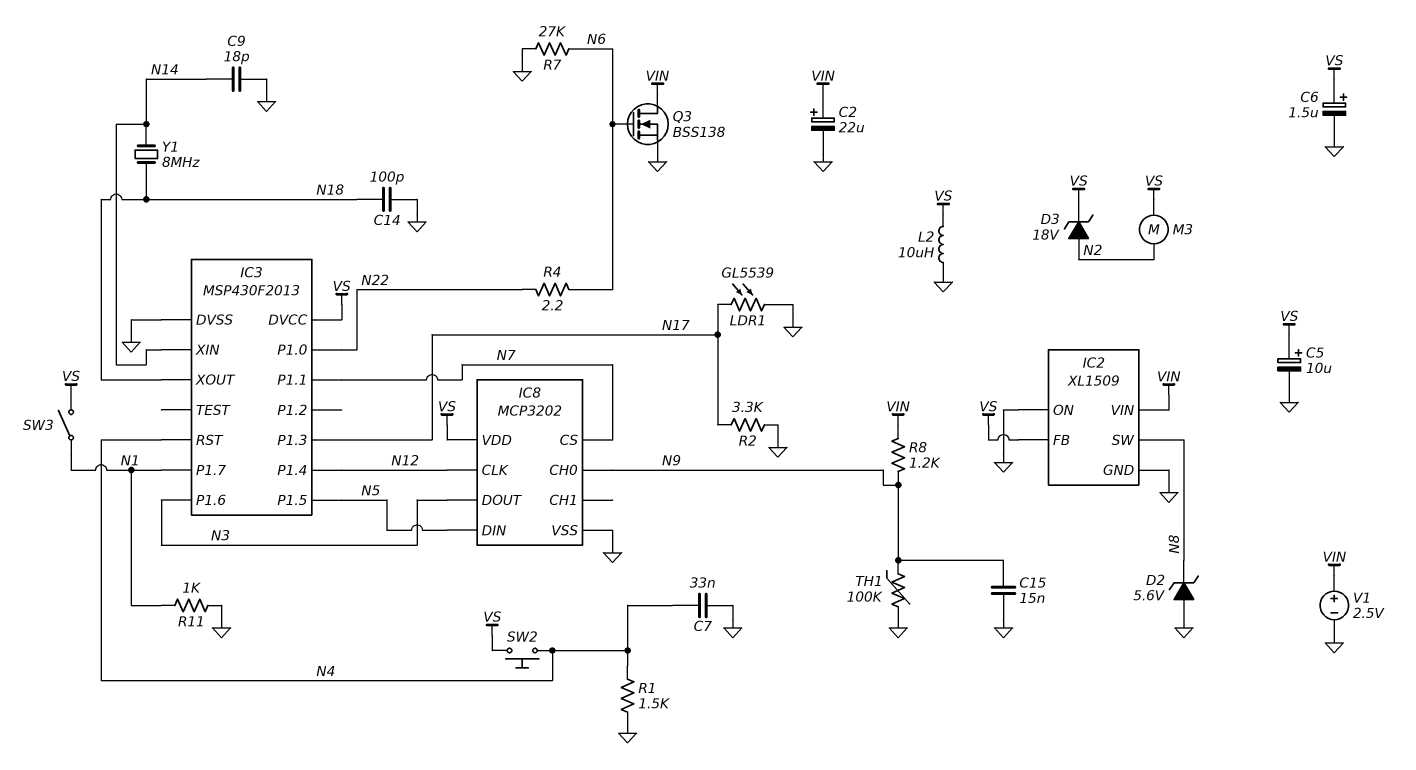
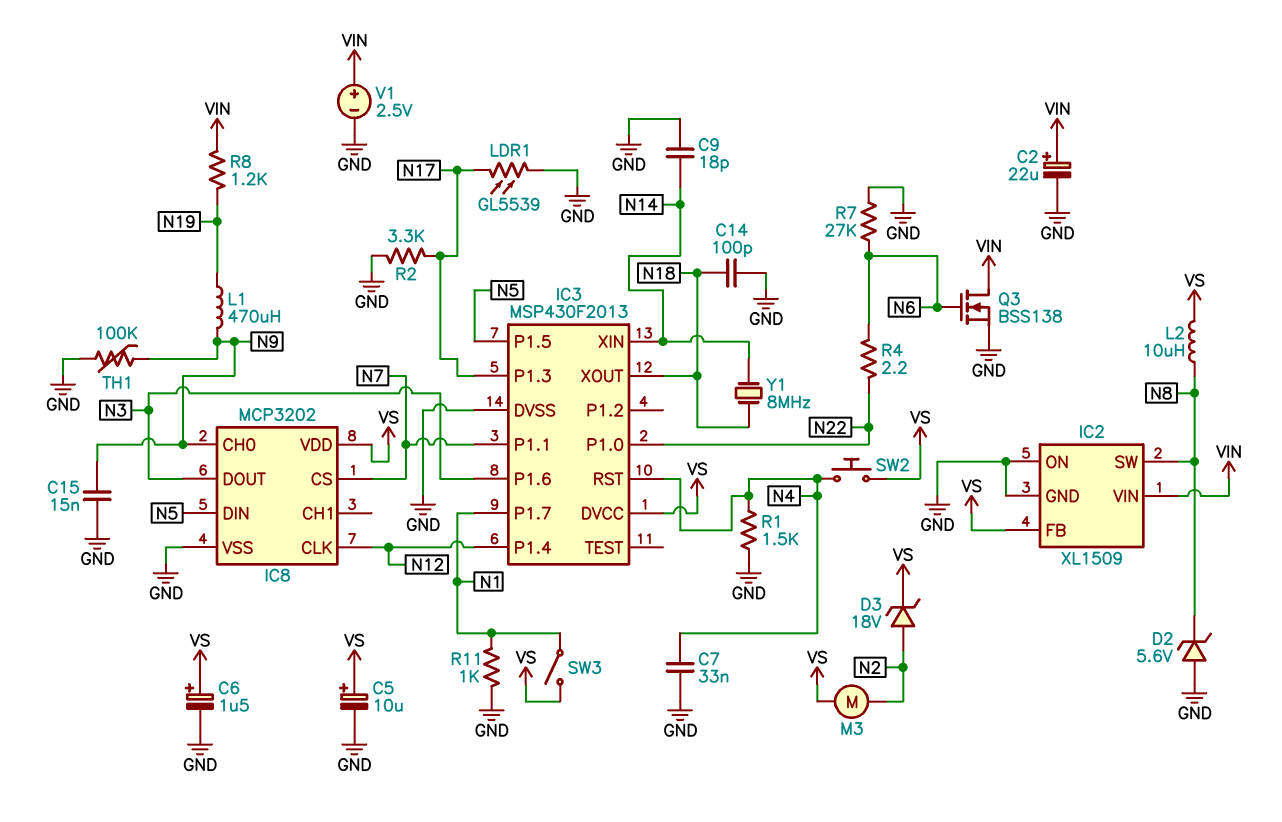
L1: none -> 470uH (N9, N19)
L2: 10uH (GND, VS) -> 10uH (N8, VS)
R8: 1.2k (N9, VIN) -> 1.2k (N19, VIN)

